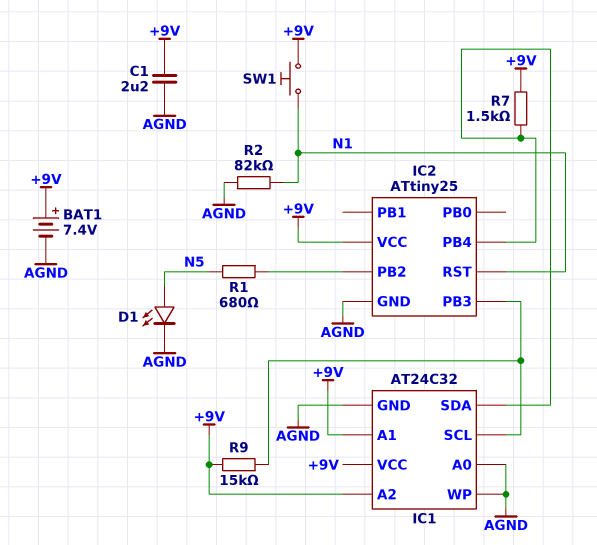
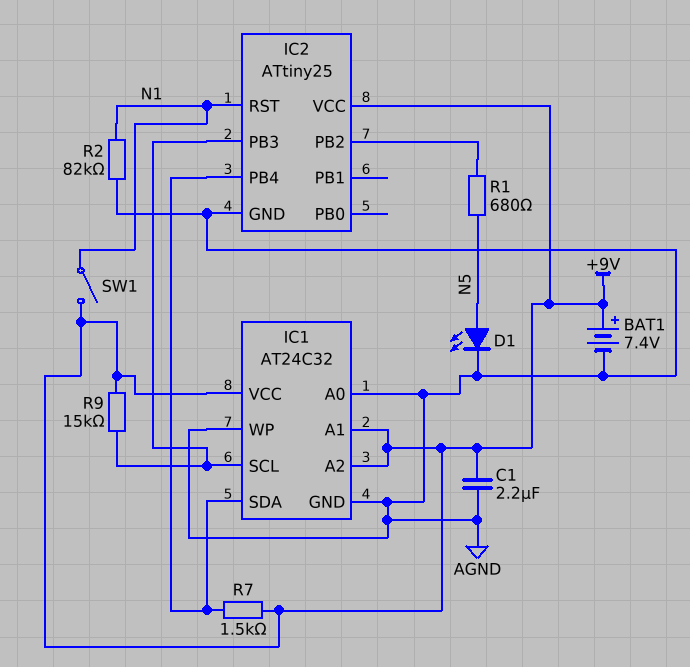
SW1: button (+9V, N1) -> switch (+9V, N1)

